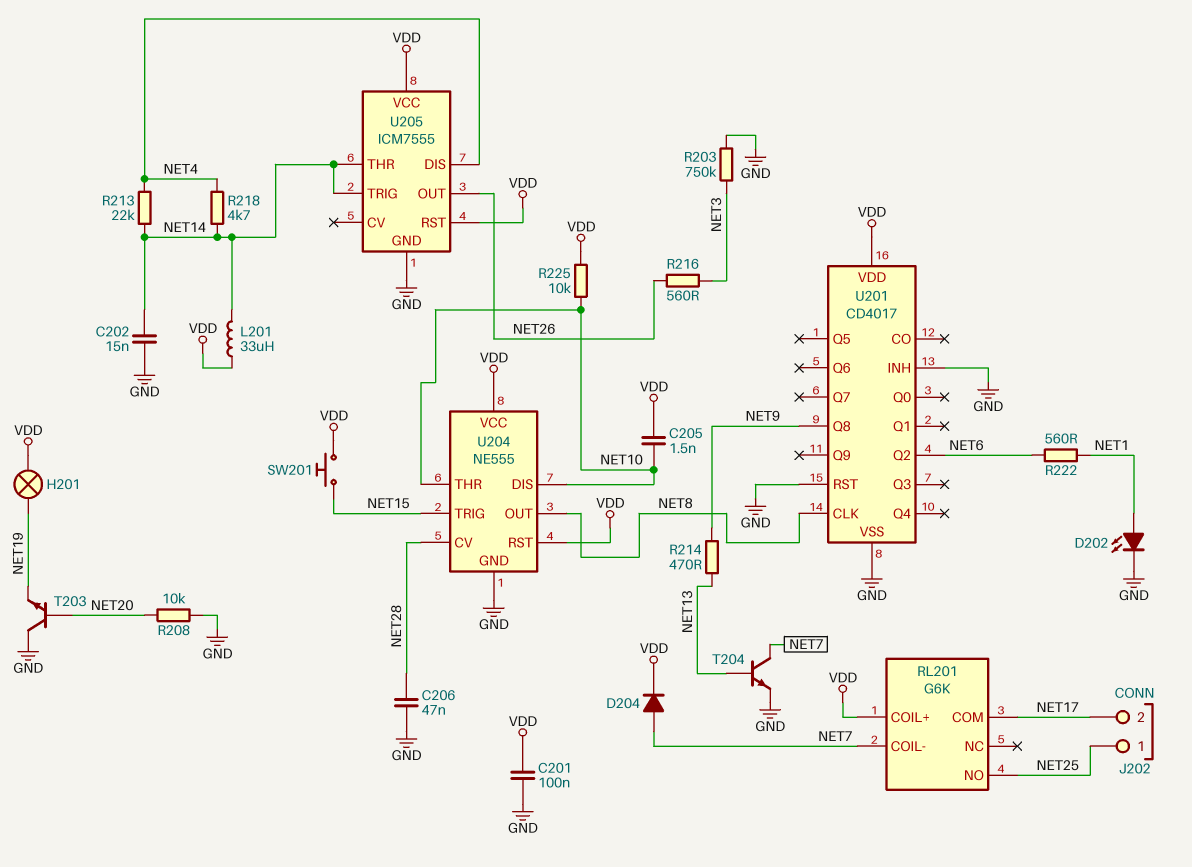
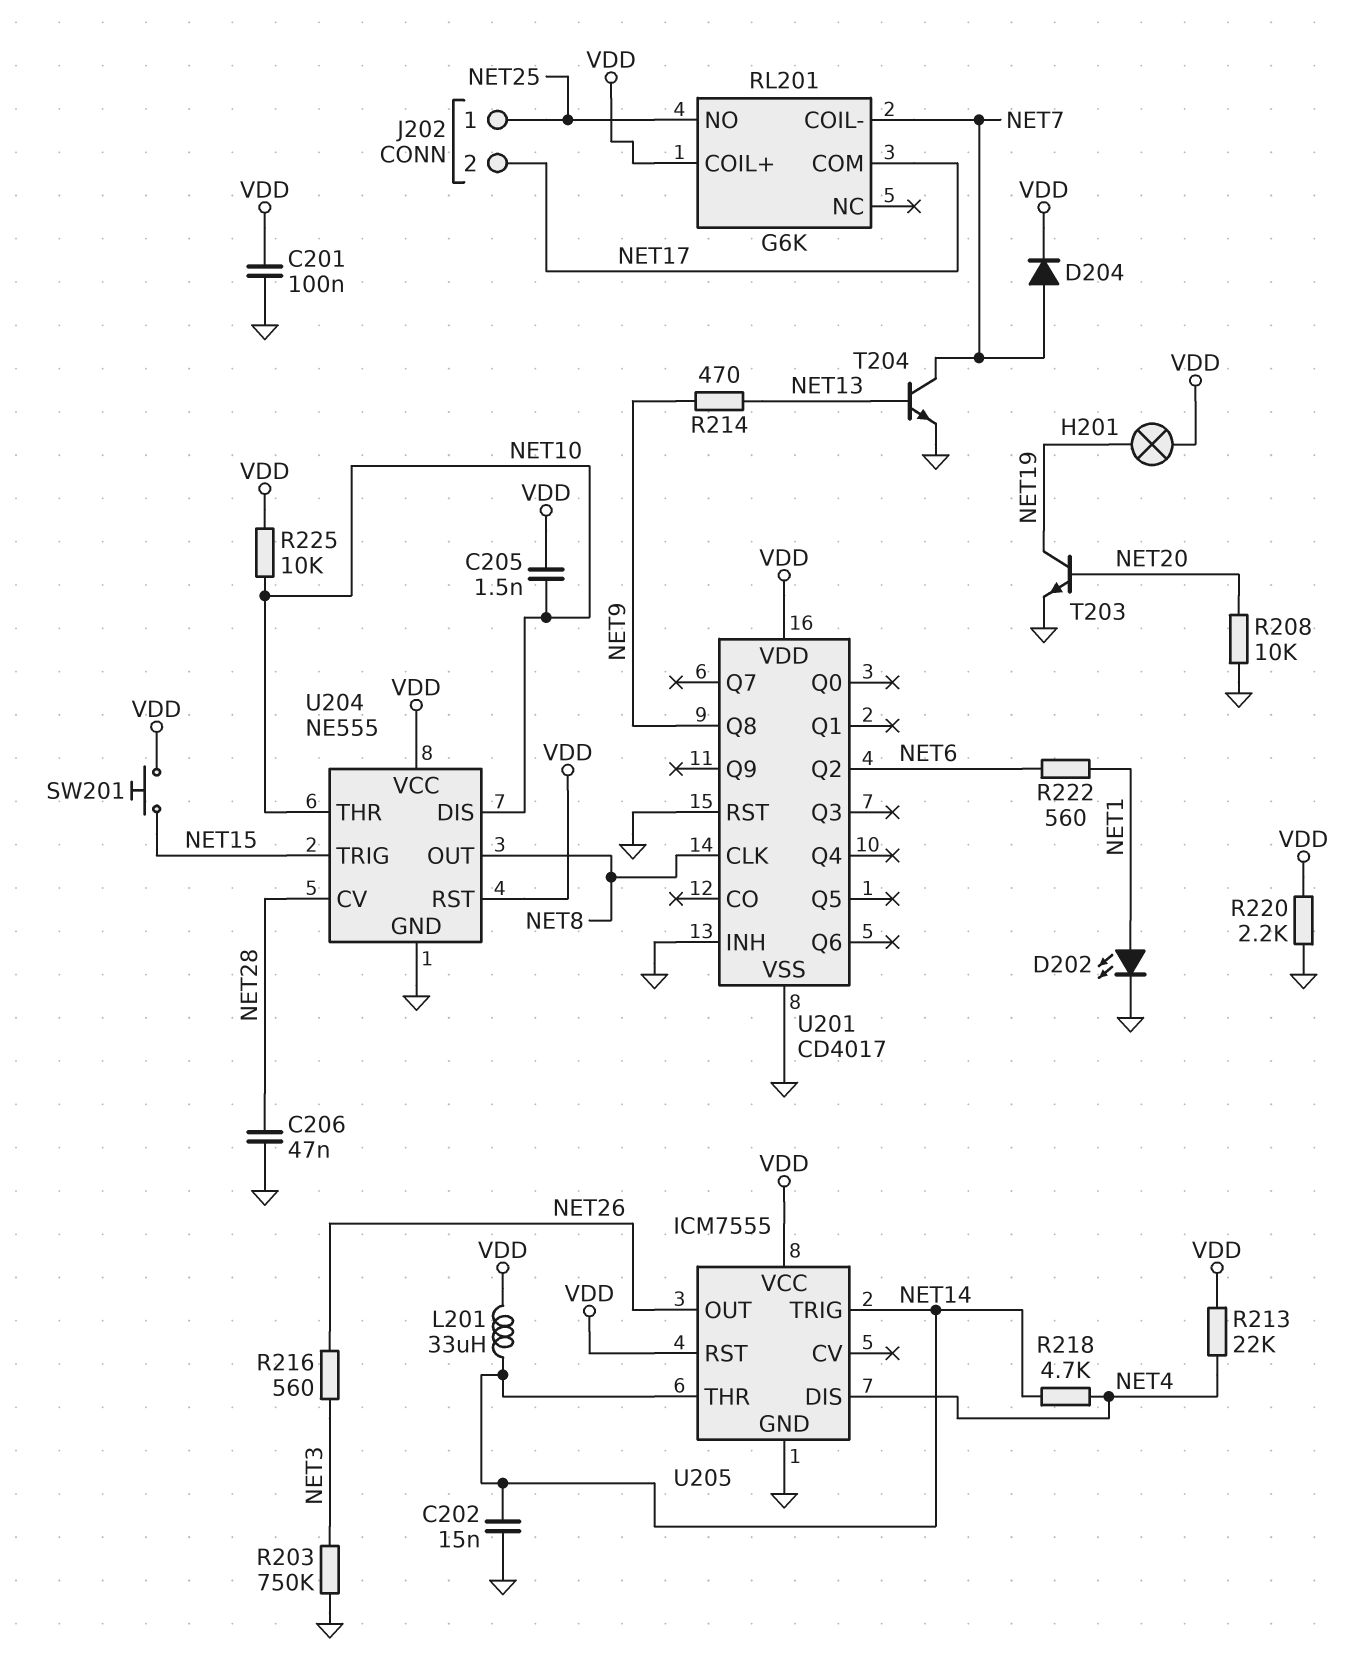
R213: 22k (NET4, NET14) -> 22k (NET4, VDD)
R220: none -> 2.2k (GND, VDD)
T203: NPN (B NET20, C GND, E NET19) -> NPN (B NET20, C NET19, E GND)

